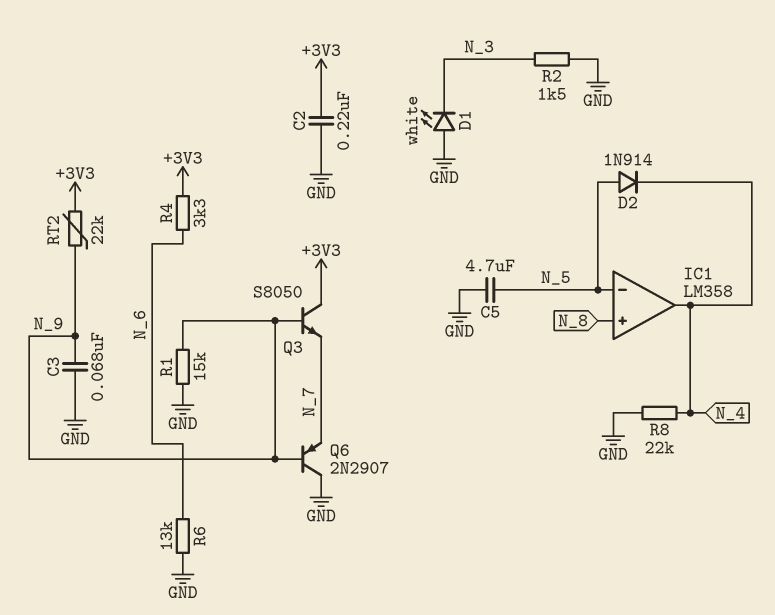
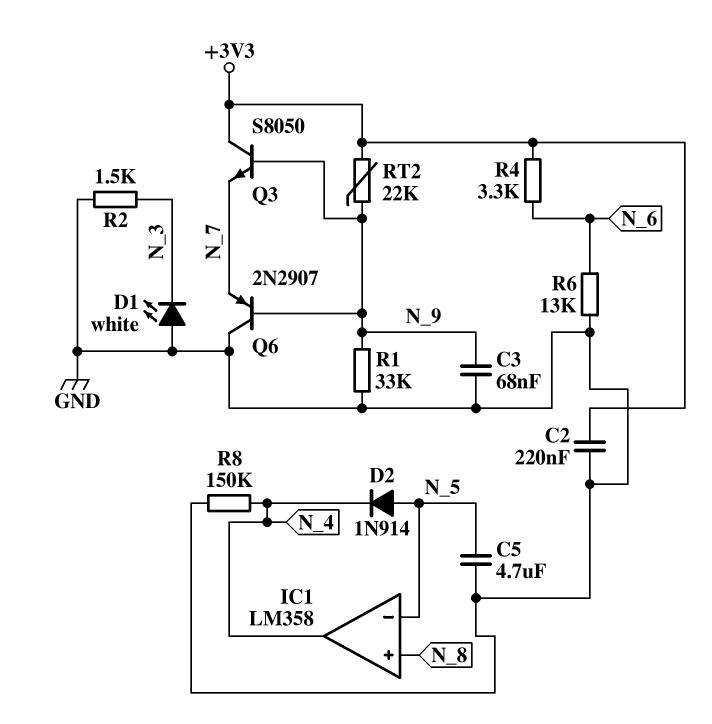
R1: 15k (GND, N_9) -> 33k (GND, N_9)
R8: 22k (GND, N_4) -> 150k (GND, N_4)

